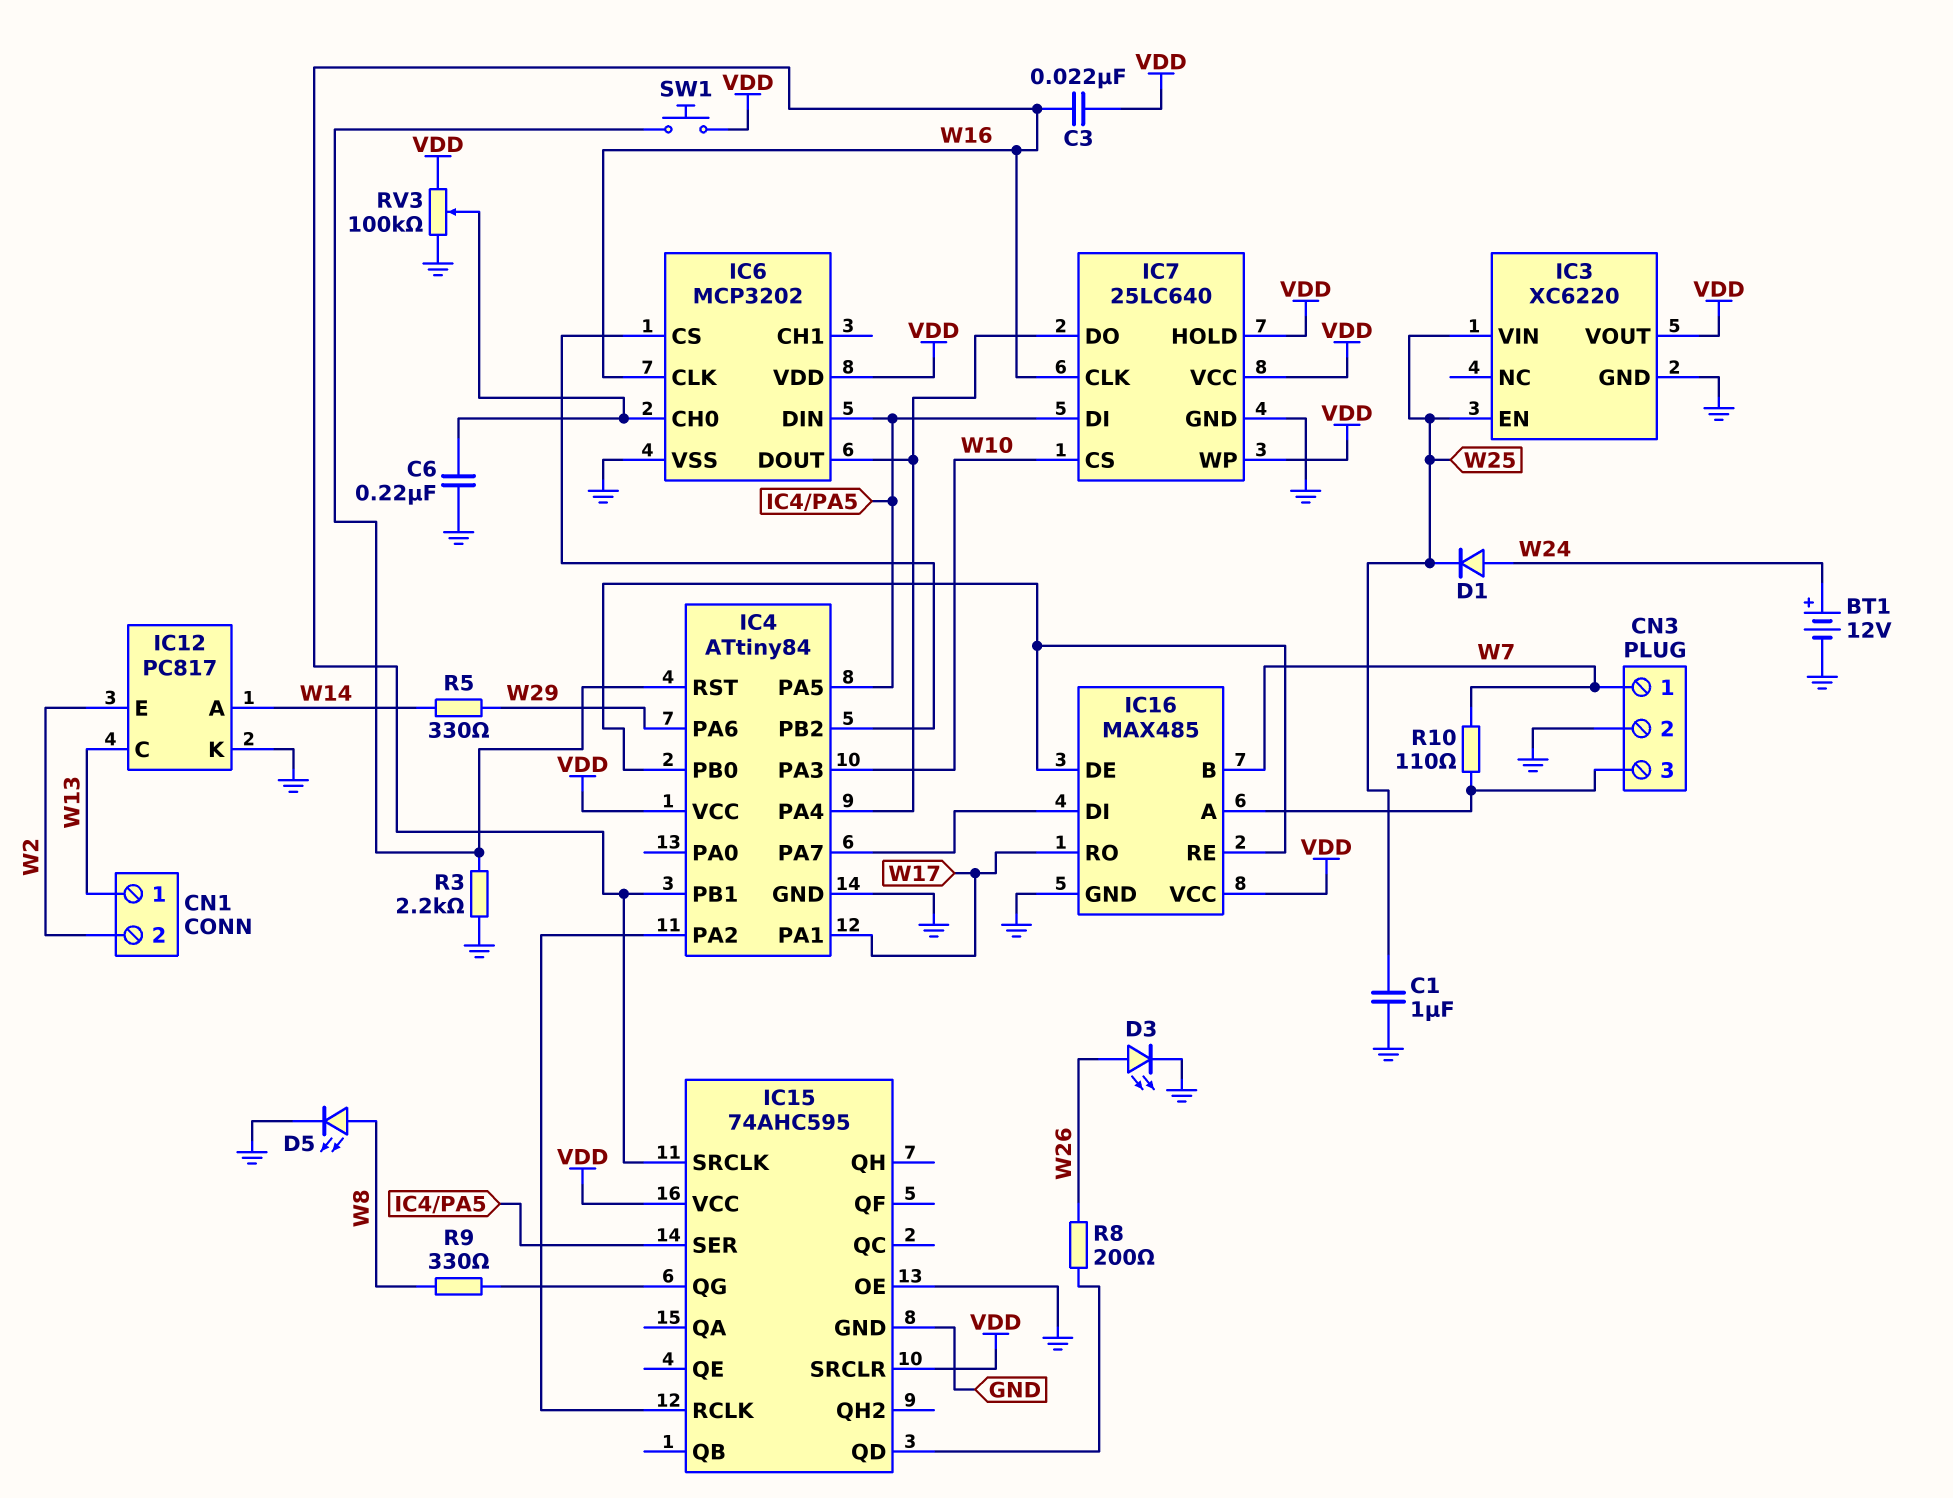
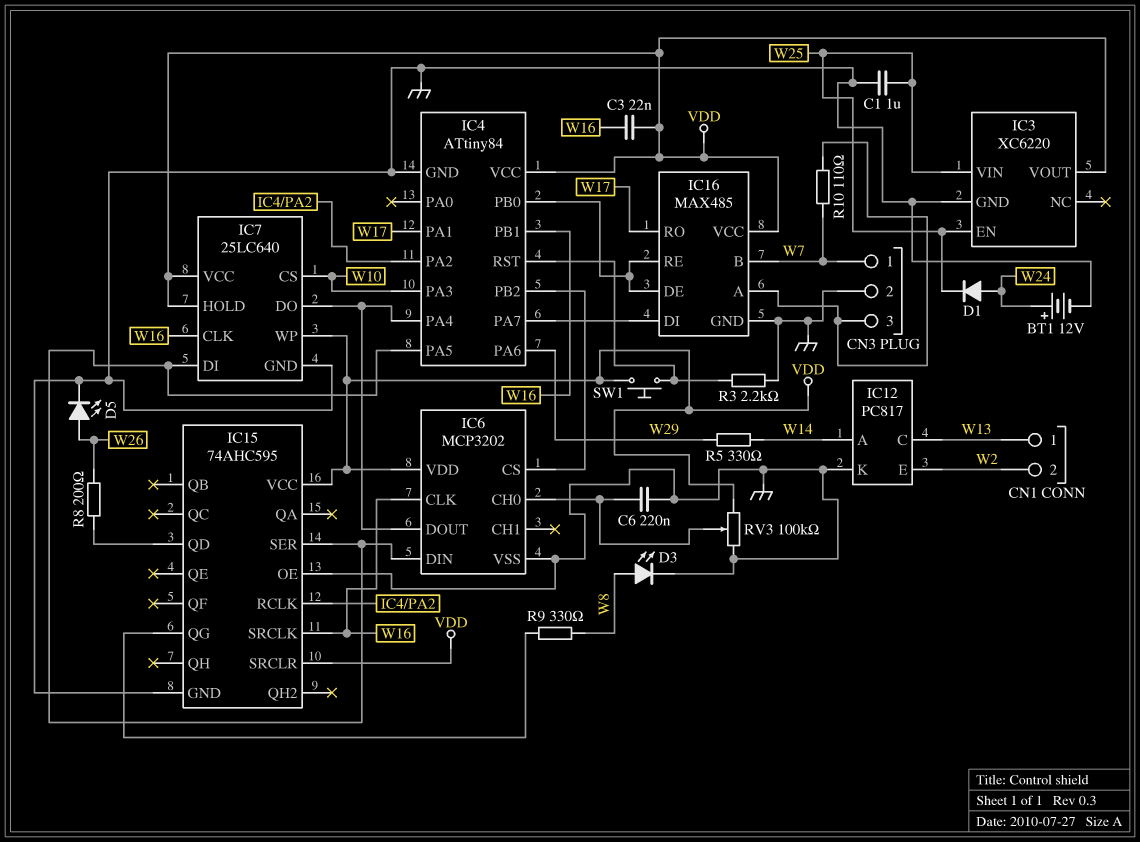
D3: LED (A W26, K GND) -> LED (A W8, K GND)
D5: LED (A W8, K GND) -> LED (A W26, K GND)

